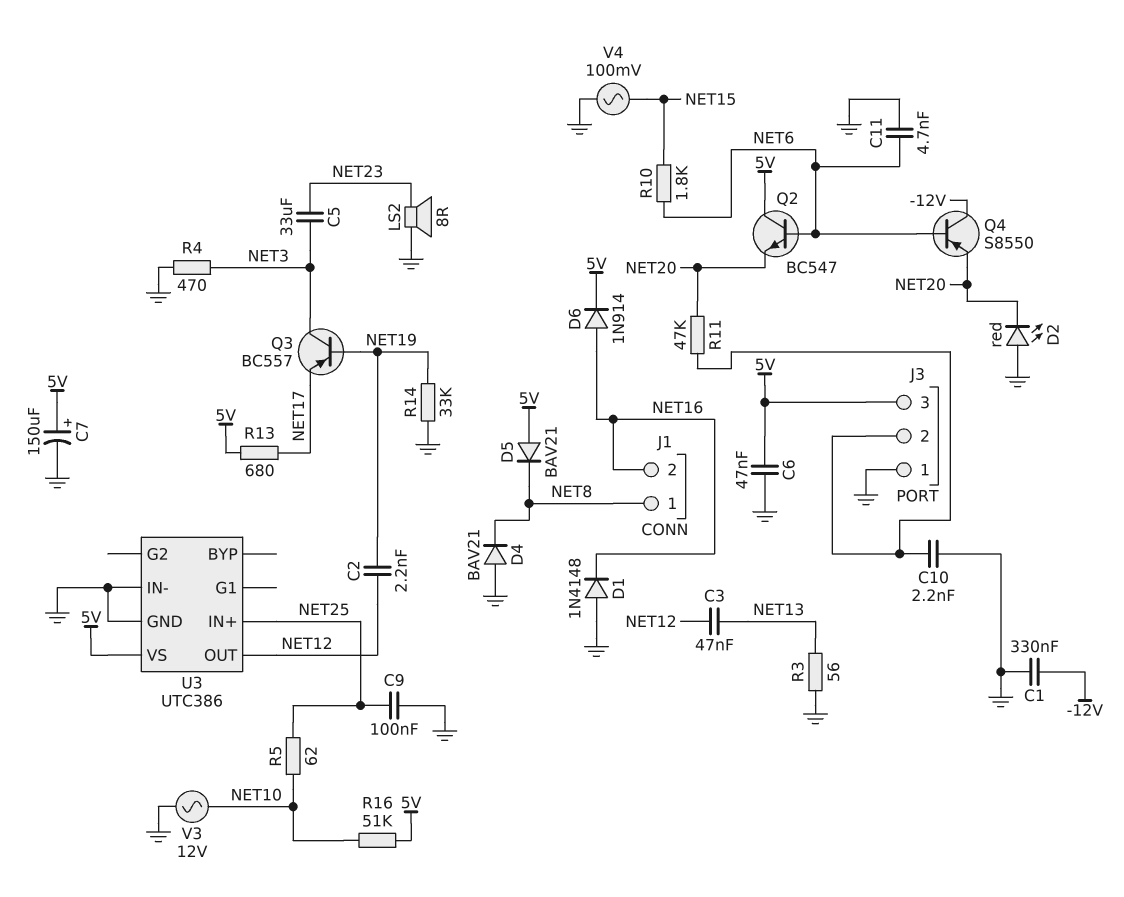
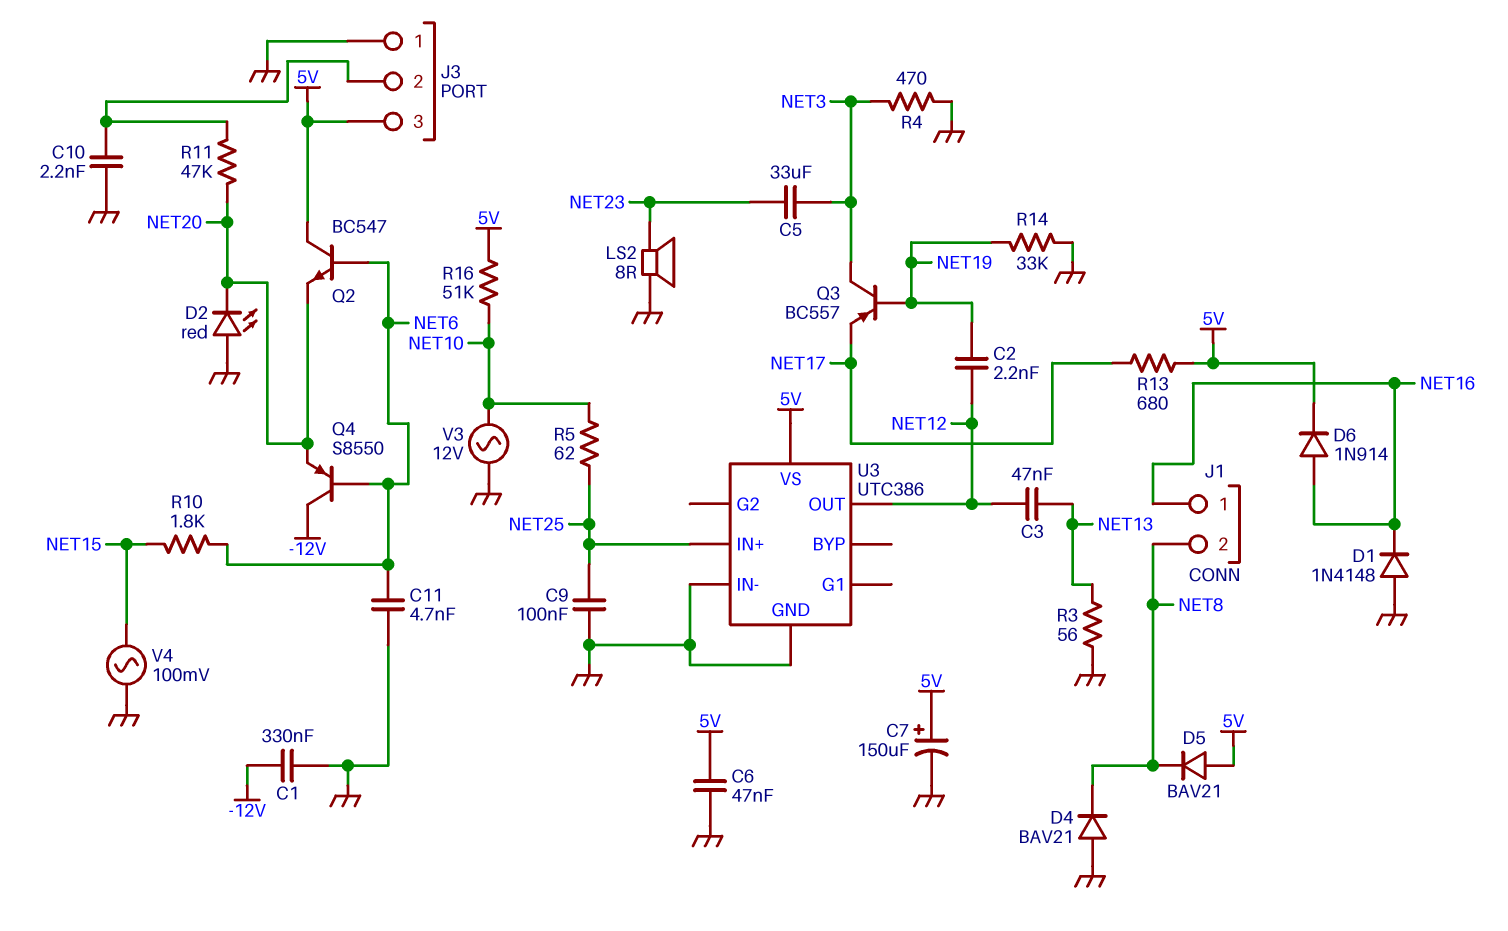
J1 pin 1: NET8 -> NET16
J1 pin 2: NET16 -> NET8

